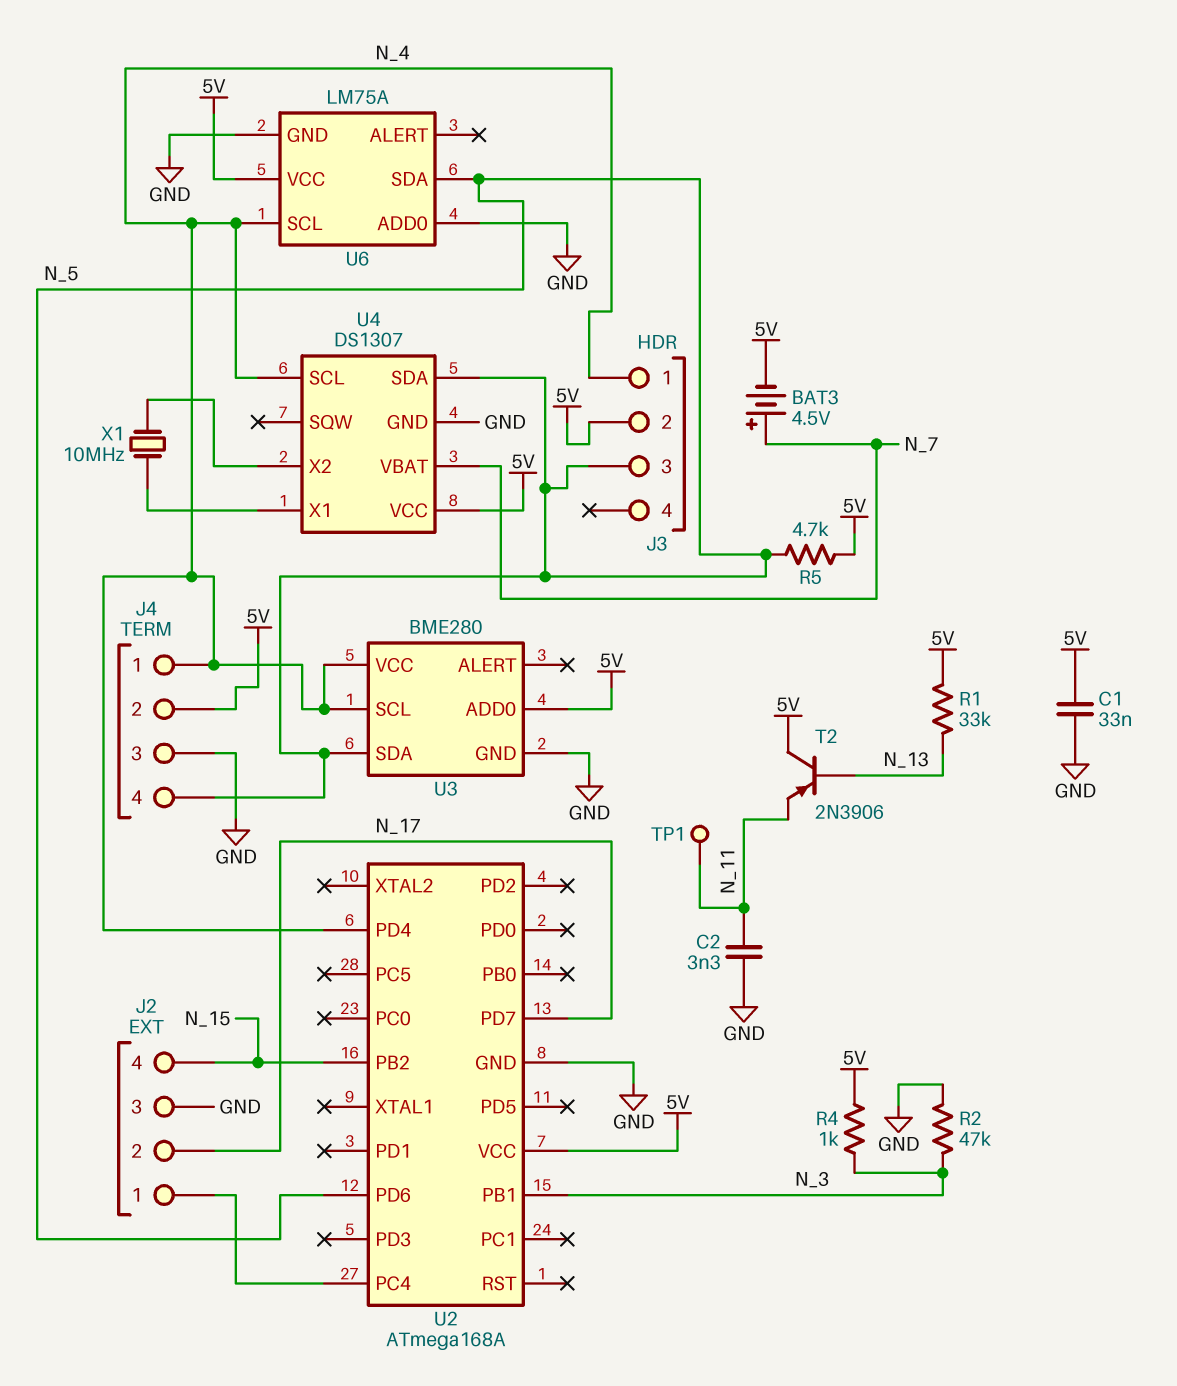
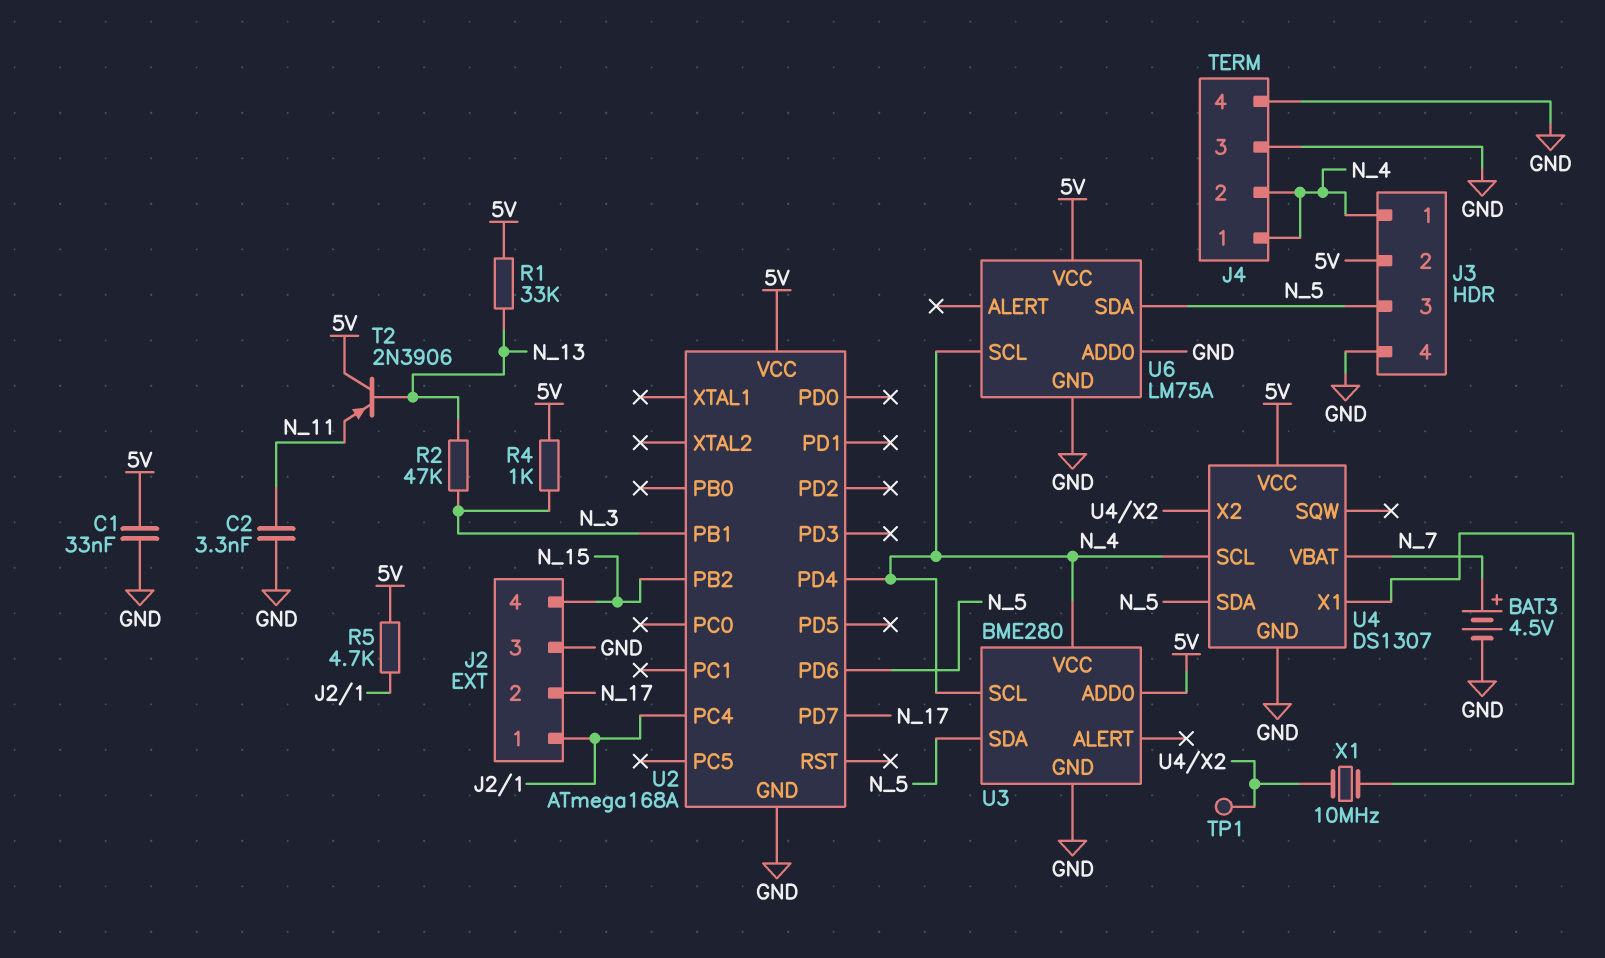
BAT3: 4.5V (plus N_7, minus 5V) -> 4.5V (plus N_7, minus GND)
J3 pin 4: none -> GND
J4 pin 2: 5V -> N_4
J4 pin 4: N_5 -> GND
R2: 47k (GND, N_3) -> 47k (N_3, N_13)
R5: 4.7k (5V, N_5) -> 4.7k (5V, J2/1)
TP1: test point (N_11) -> test point (U4/X2)

